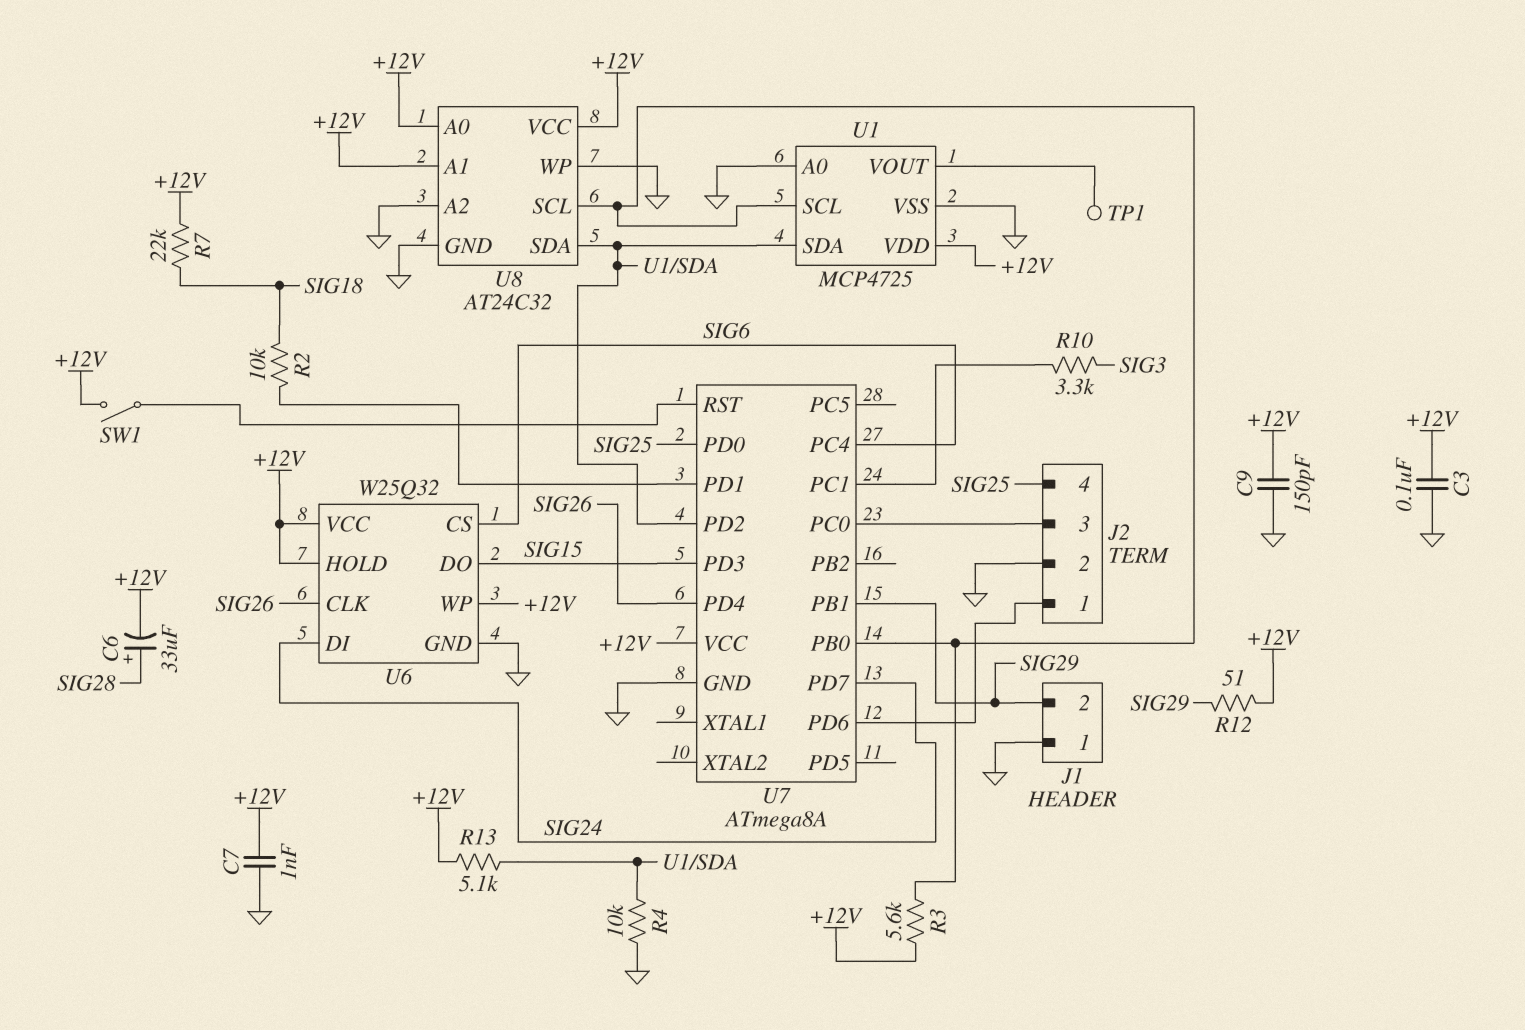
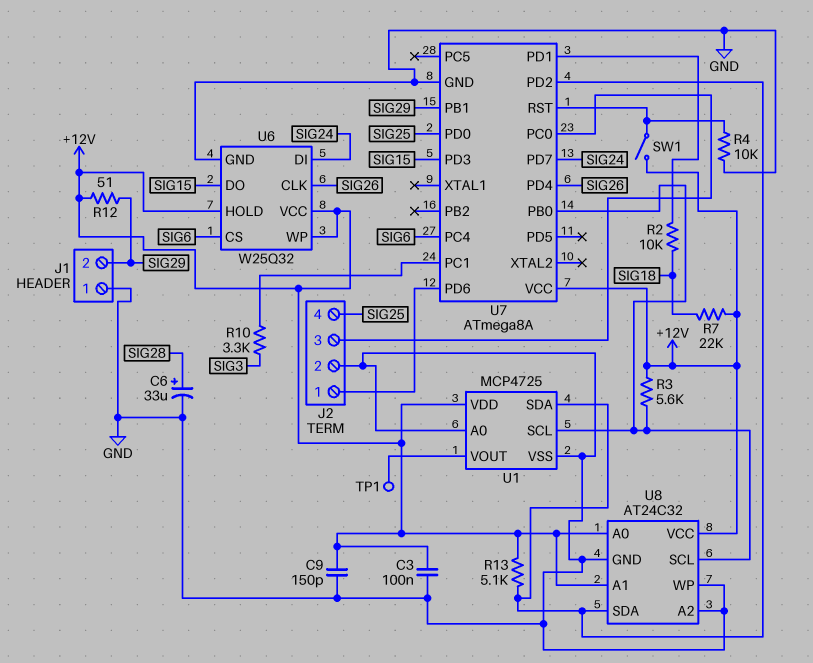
C6: 33uF (plus SIG28, minus +12V) -> 33uF (plus SIG28, minus GND)
C7: 1nF (+12V, GND) -> none
R4: 10k (GND, U1/SDA) -> 10k (GND, U7/RST)

